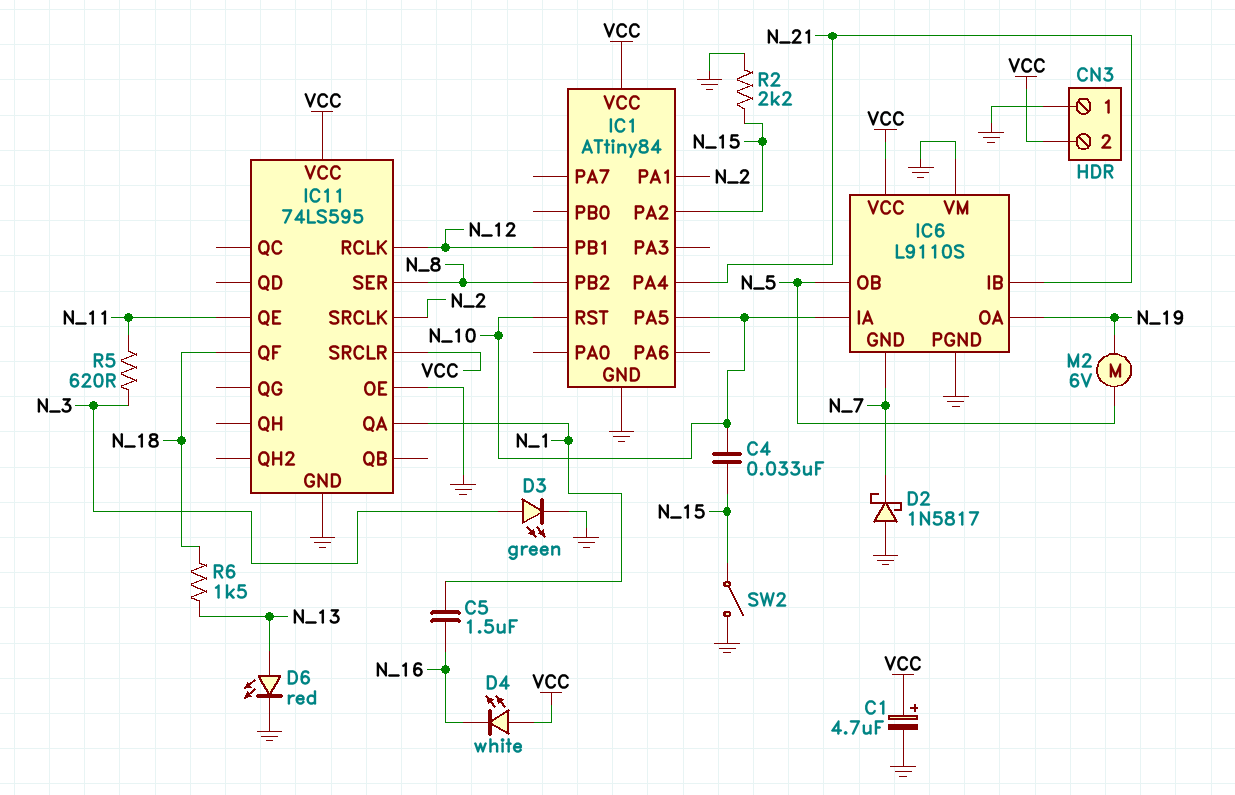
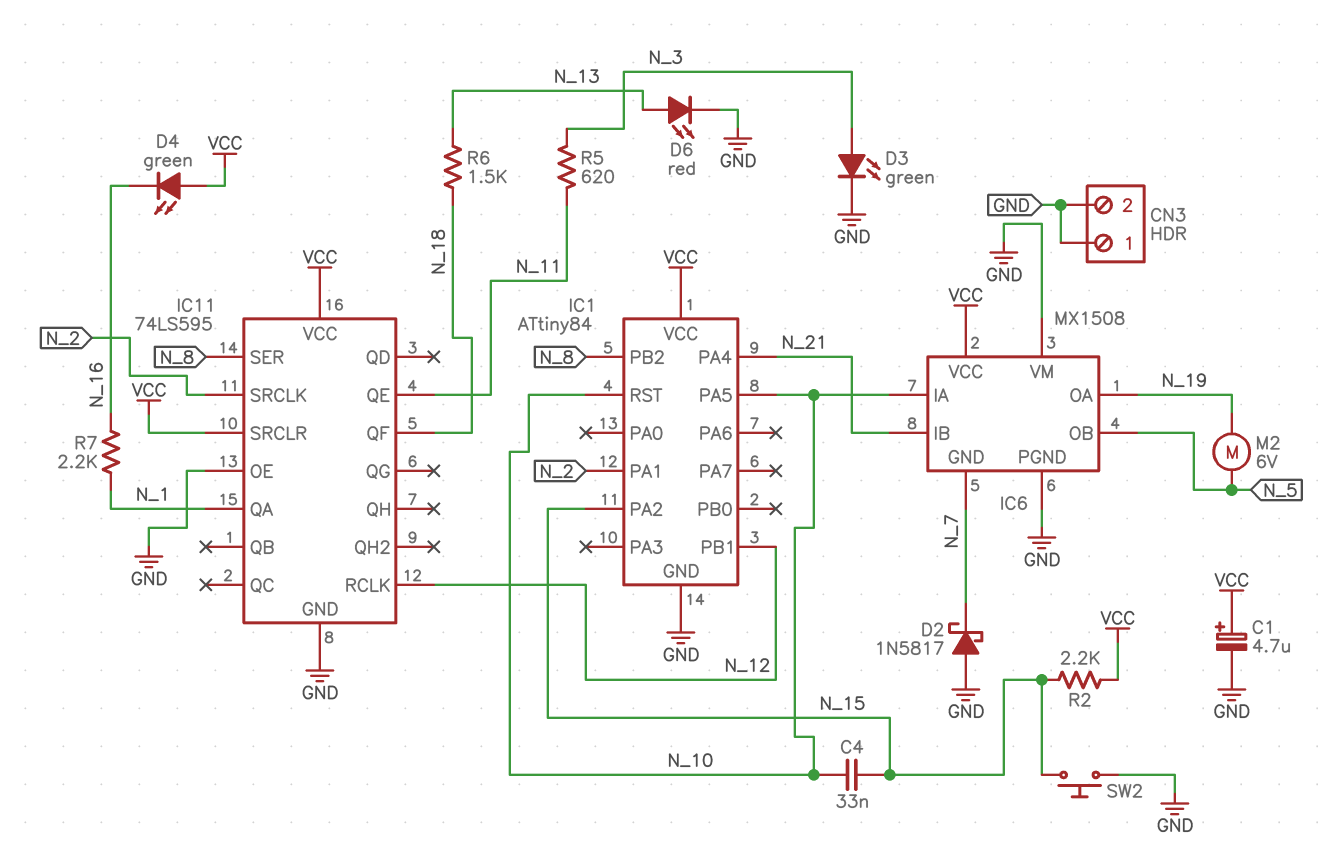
C5: 1.5uF (N_1, N_16) -> none
CN3 pin 2: VCC -> GND
D4: LED white (A VCC, K N_16) -> LED green (A VCC, K N_16)
IC6: L9110S -> MX1508
R2: 2.2k (GND, N_15) -> 2.2k (N_15, VCC)
R7: none -> 2.2k (N_1, N_16)
SW2: switch (GND, N_15) -> button (GND, N_15)

